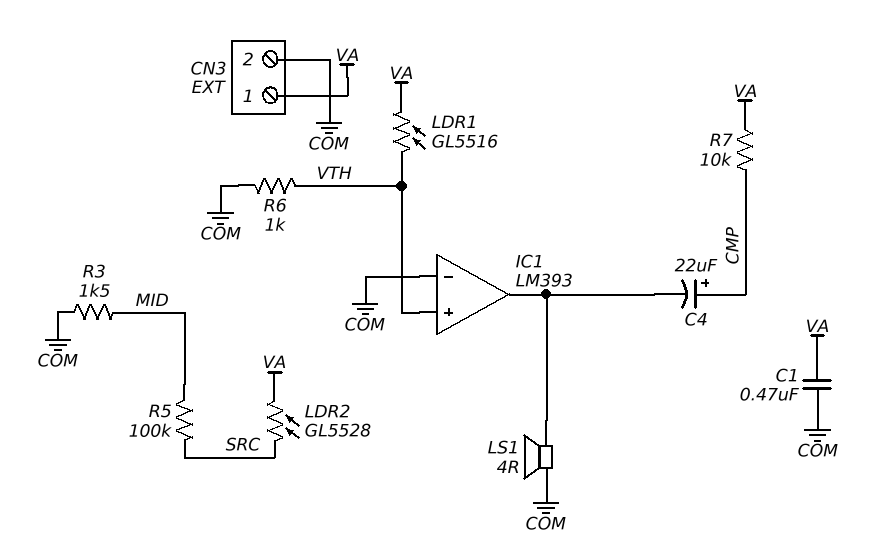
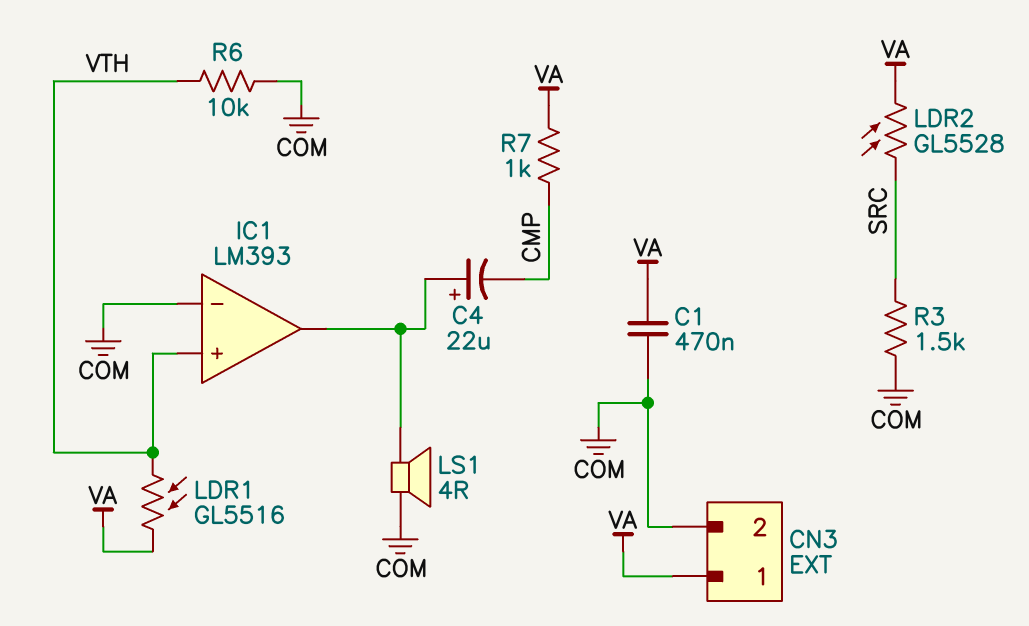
C4: 22uF (plus CMP, minus IC1/out) -> 22uF (plus IC1/out, minus CMP)
R3: 1.5k (COM, MID) -> 1.5k (COM, SRC)
R5: 100k (MID, SRC) -> none
R6: 1k (COM, VTH) -> 10k (COM, VTH)
R7: 10k (CMP, VA) -> 1k (CMP, VA)

